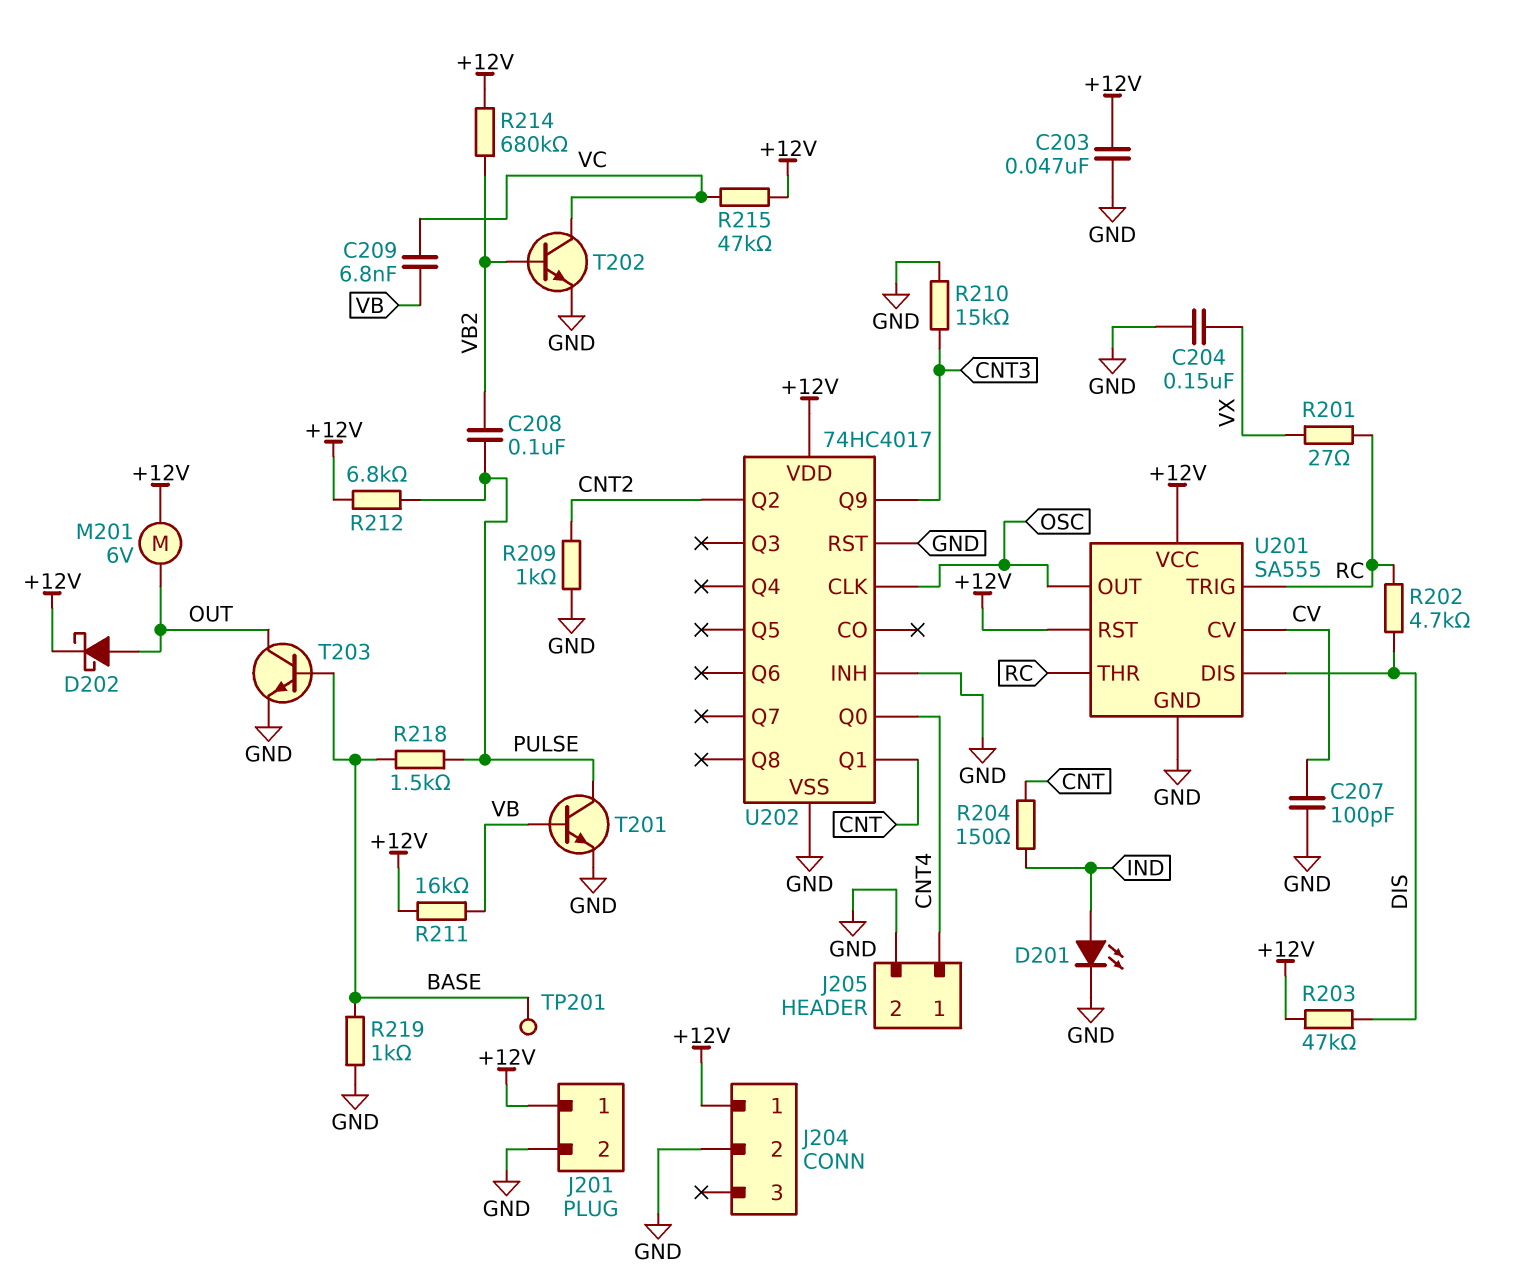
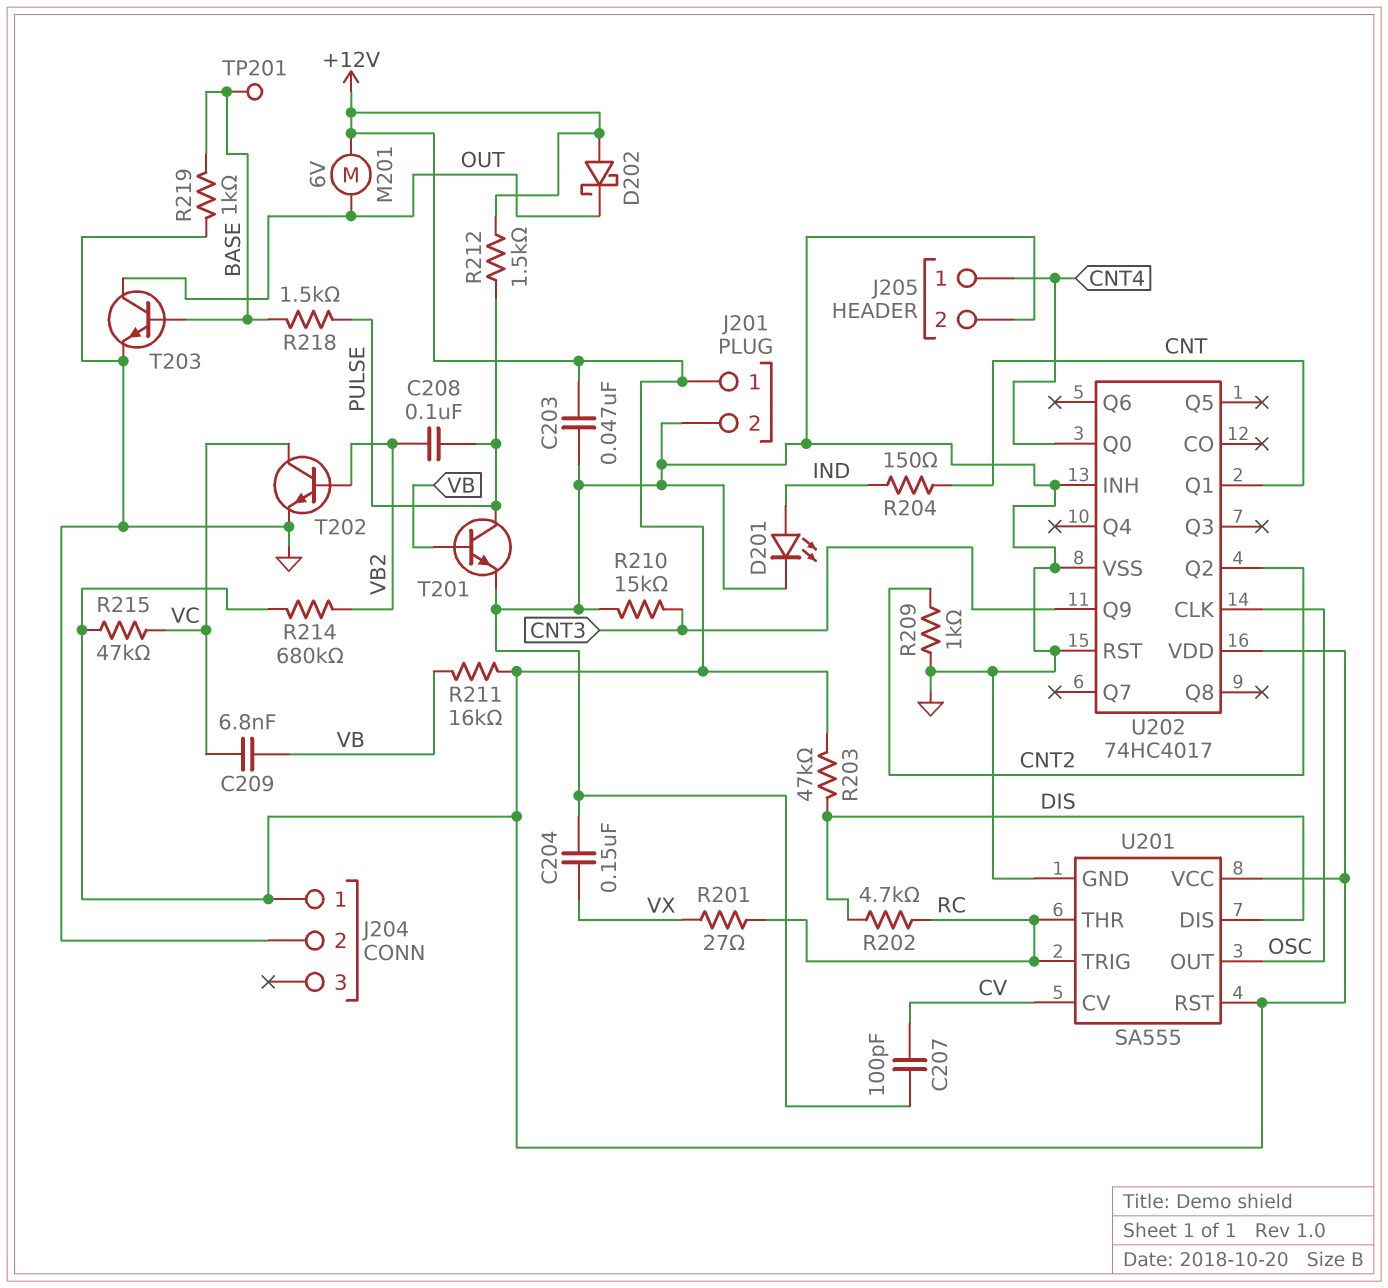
D202: schottky (A OUT, K +12V) -> schottky (A +12V, K OUT)
R212: 6.8k (+12V, PULSE) -> 1.5k (+12V, PULSE)

